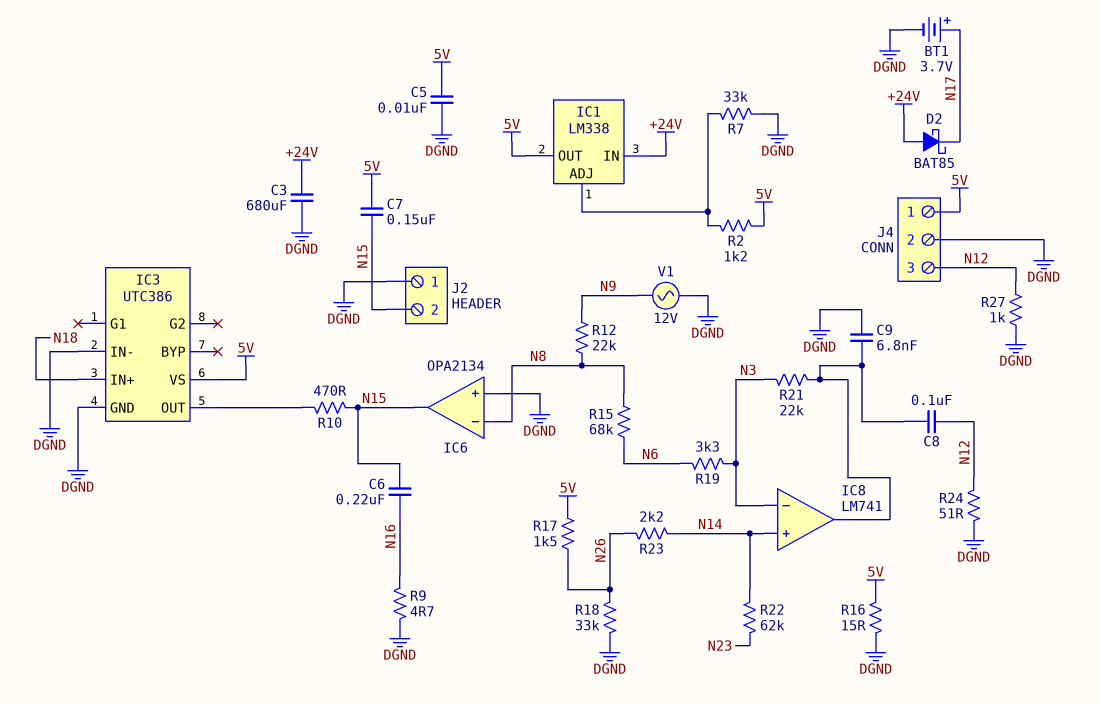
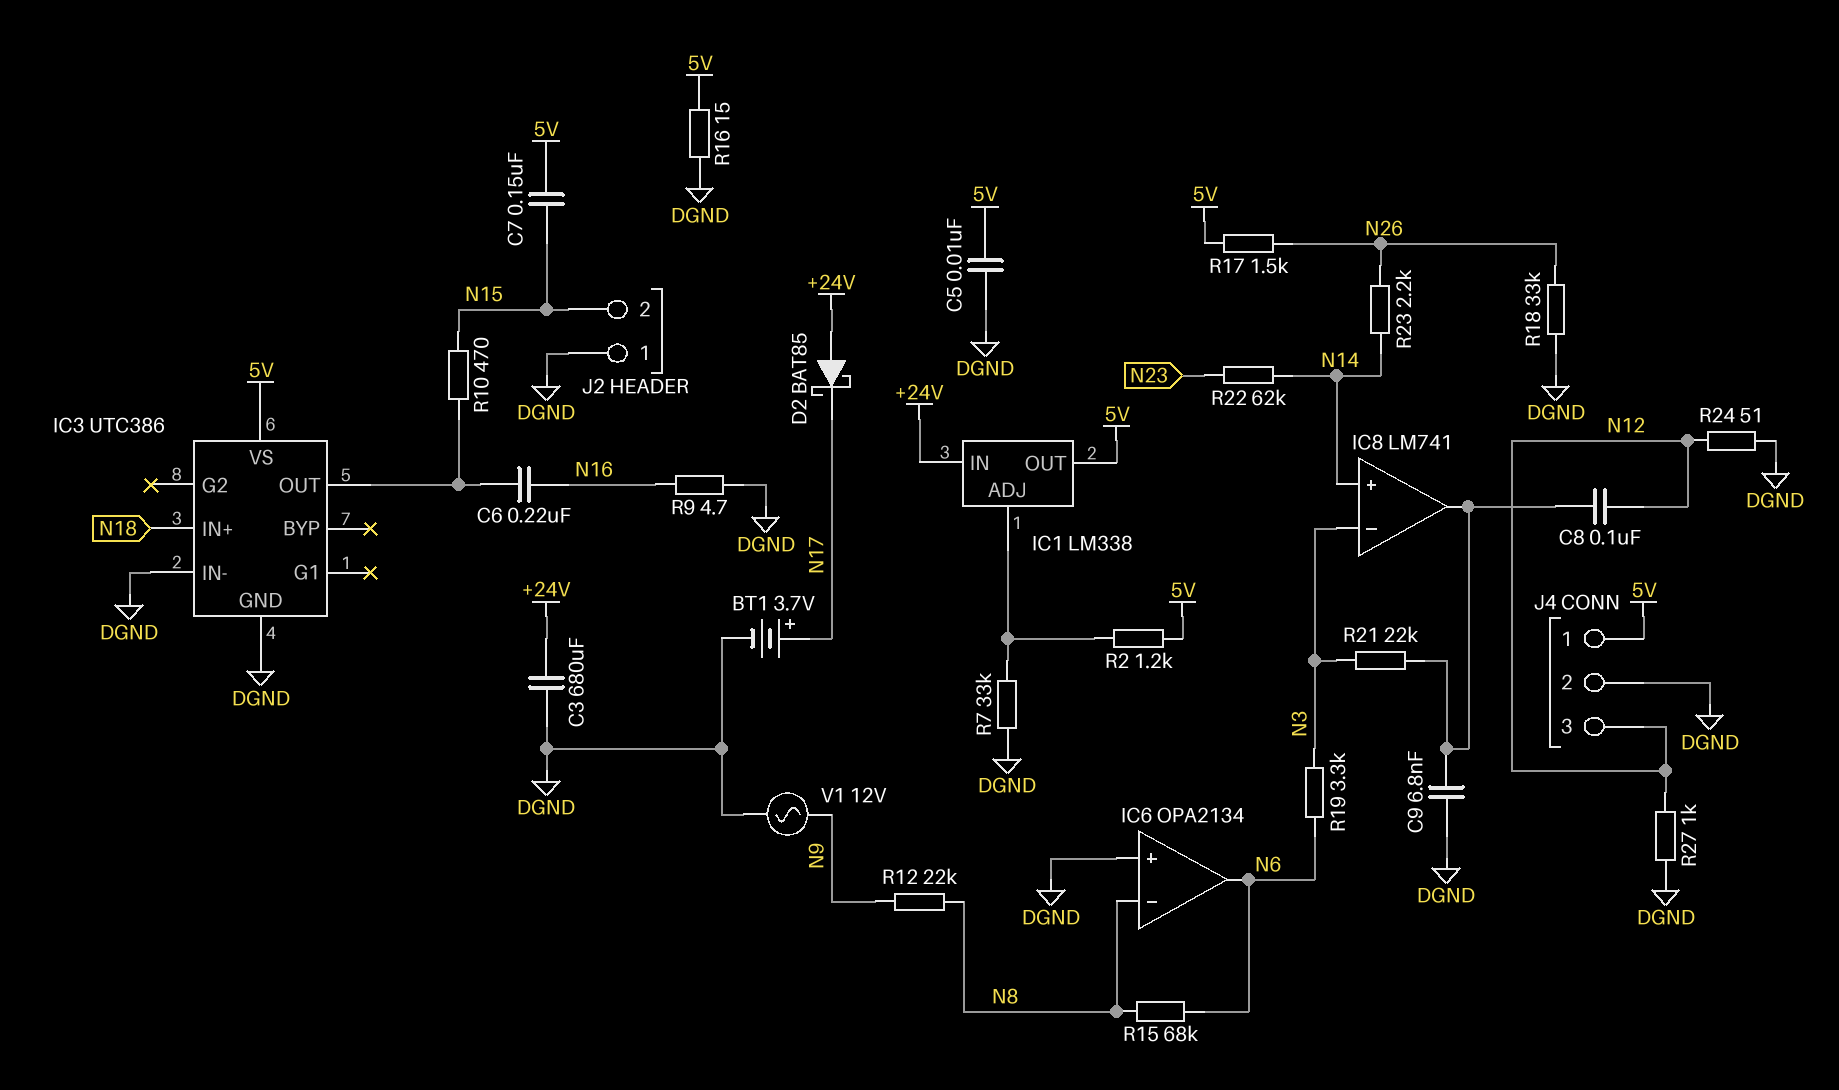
C6: 220nF (N15, N16) -> 220nF (IC3/OUT, N16)
IC6 pin out: N15 -> N6

